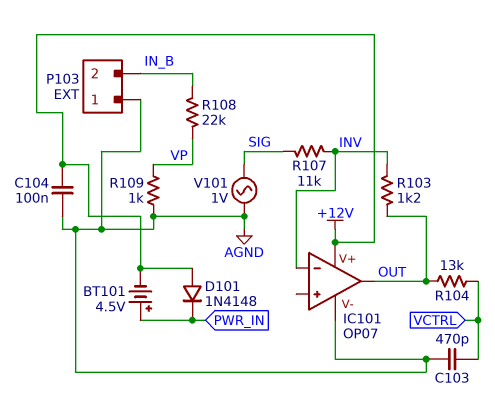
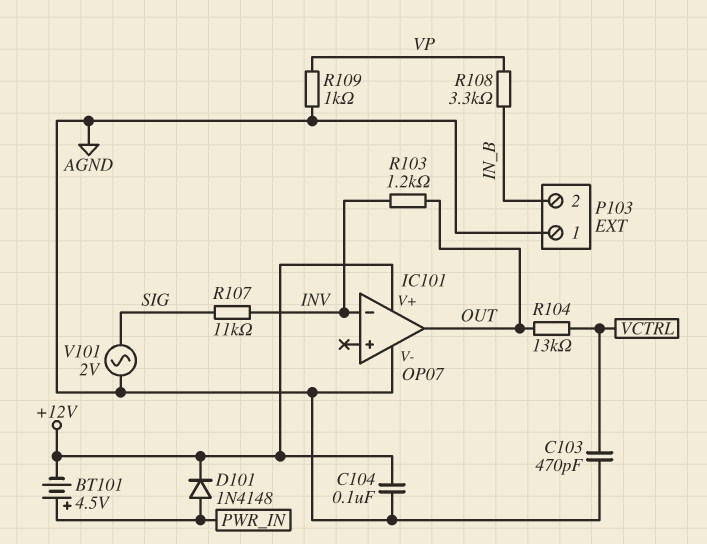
D101: diode 1N4148 (A +12V, K PWR_IN) -> diode 1N4148 (A PWR_IN, K +12V)
R108: 22k (IN_B, VP) -> 3.3k (IN_B, VP)
V101: AC 1V (AGND, SIG) -> AC 2V (AGND, SIG)

